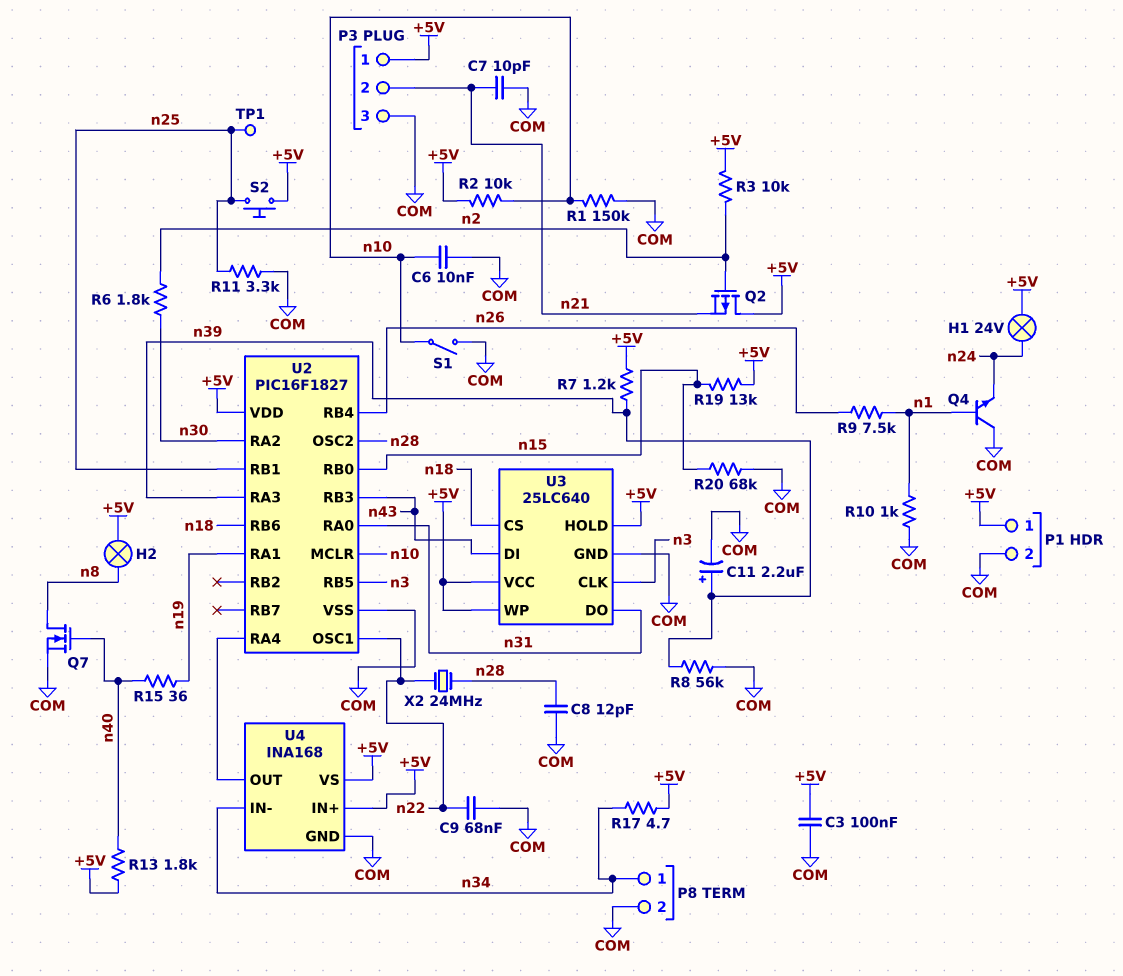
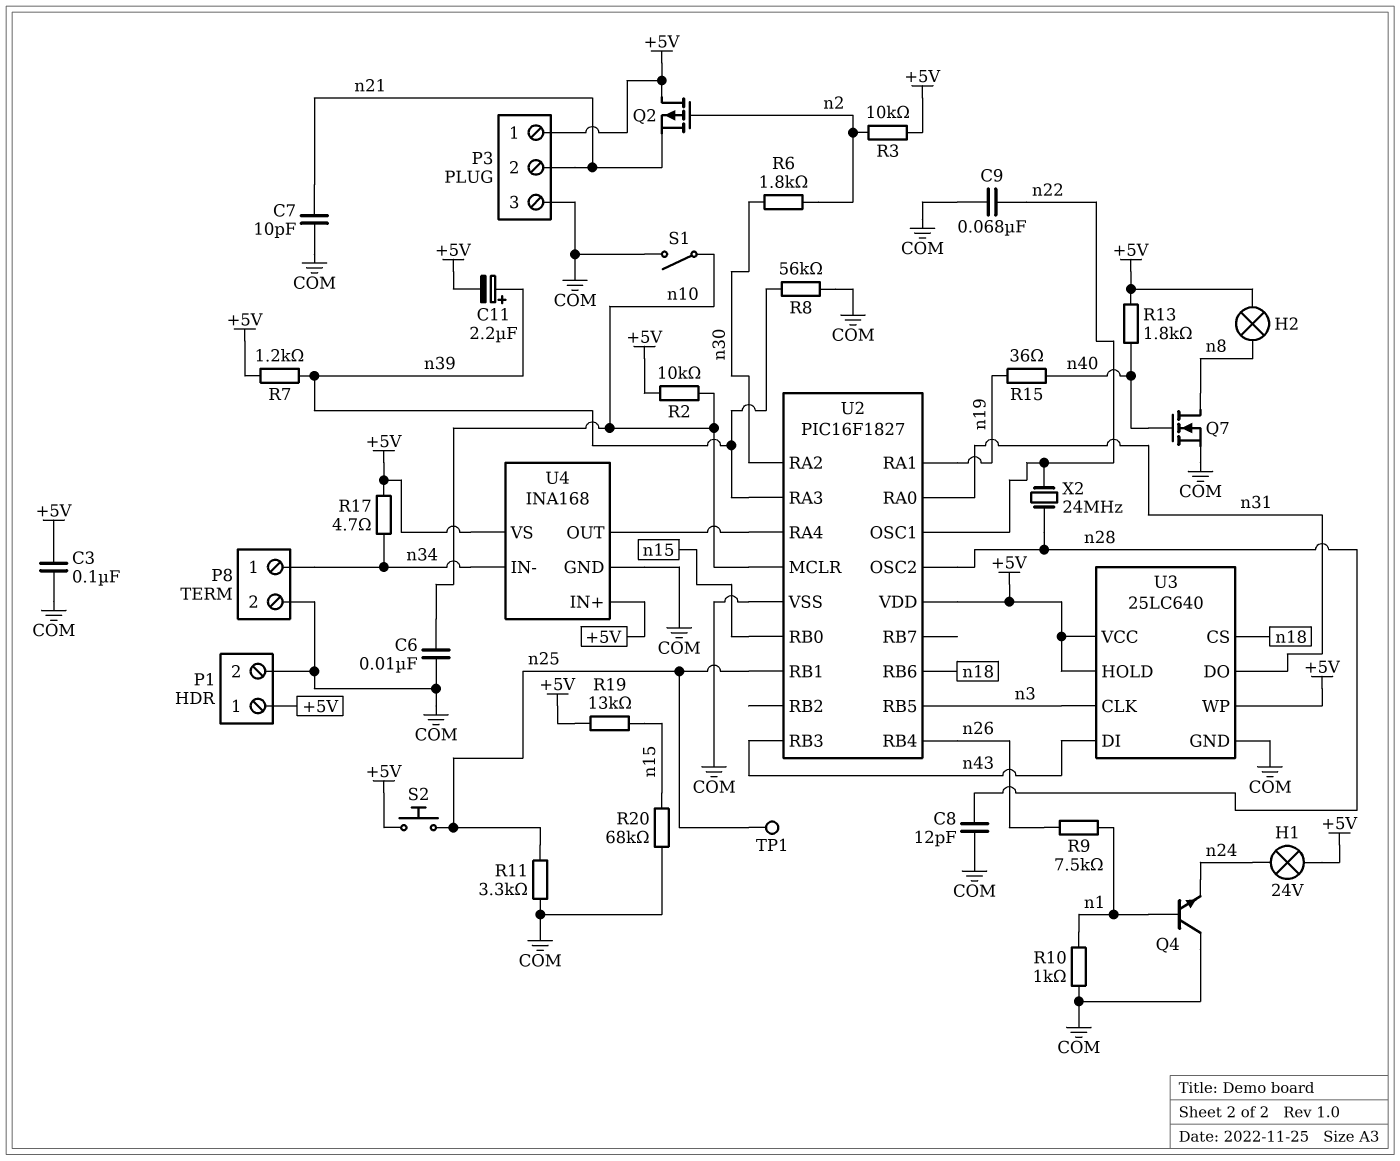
C11: 2.2uF (plus n39, minus COM) -> 2.2uF (plus n39, minus +5V)
R1: 150k (COM, n10) -> none

